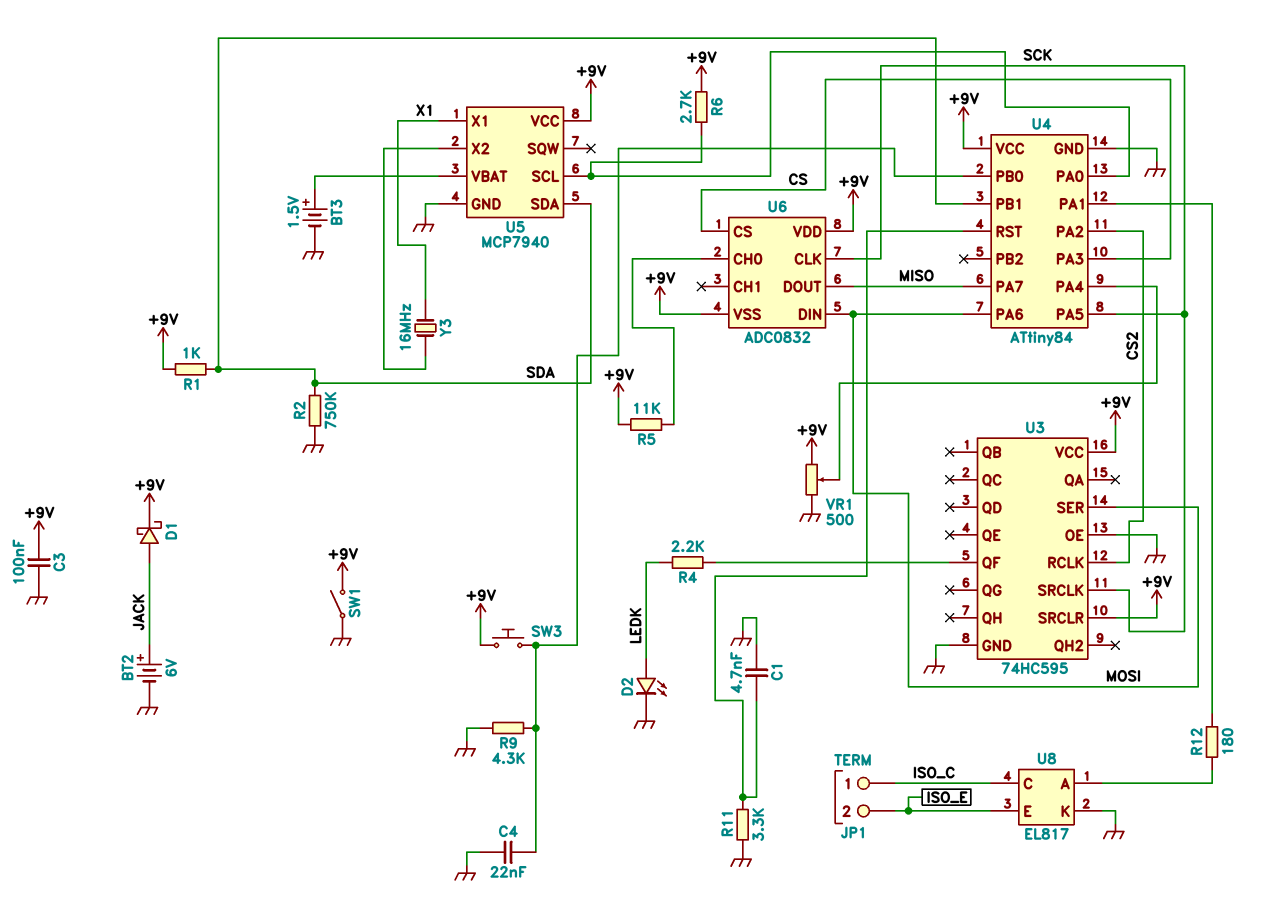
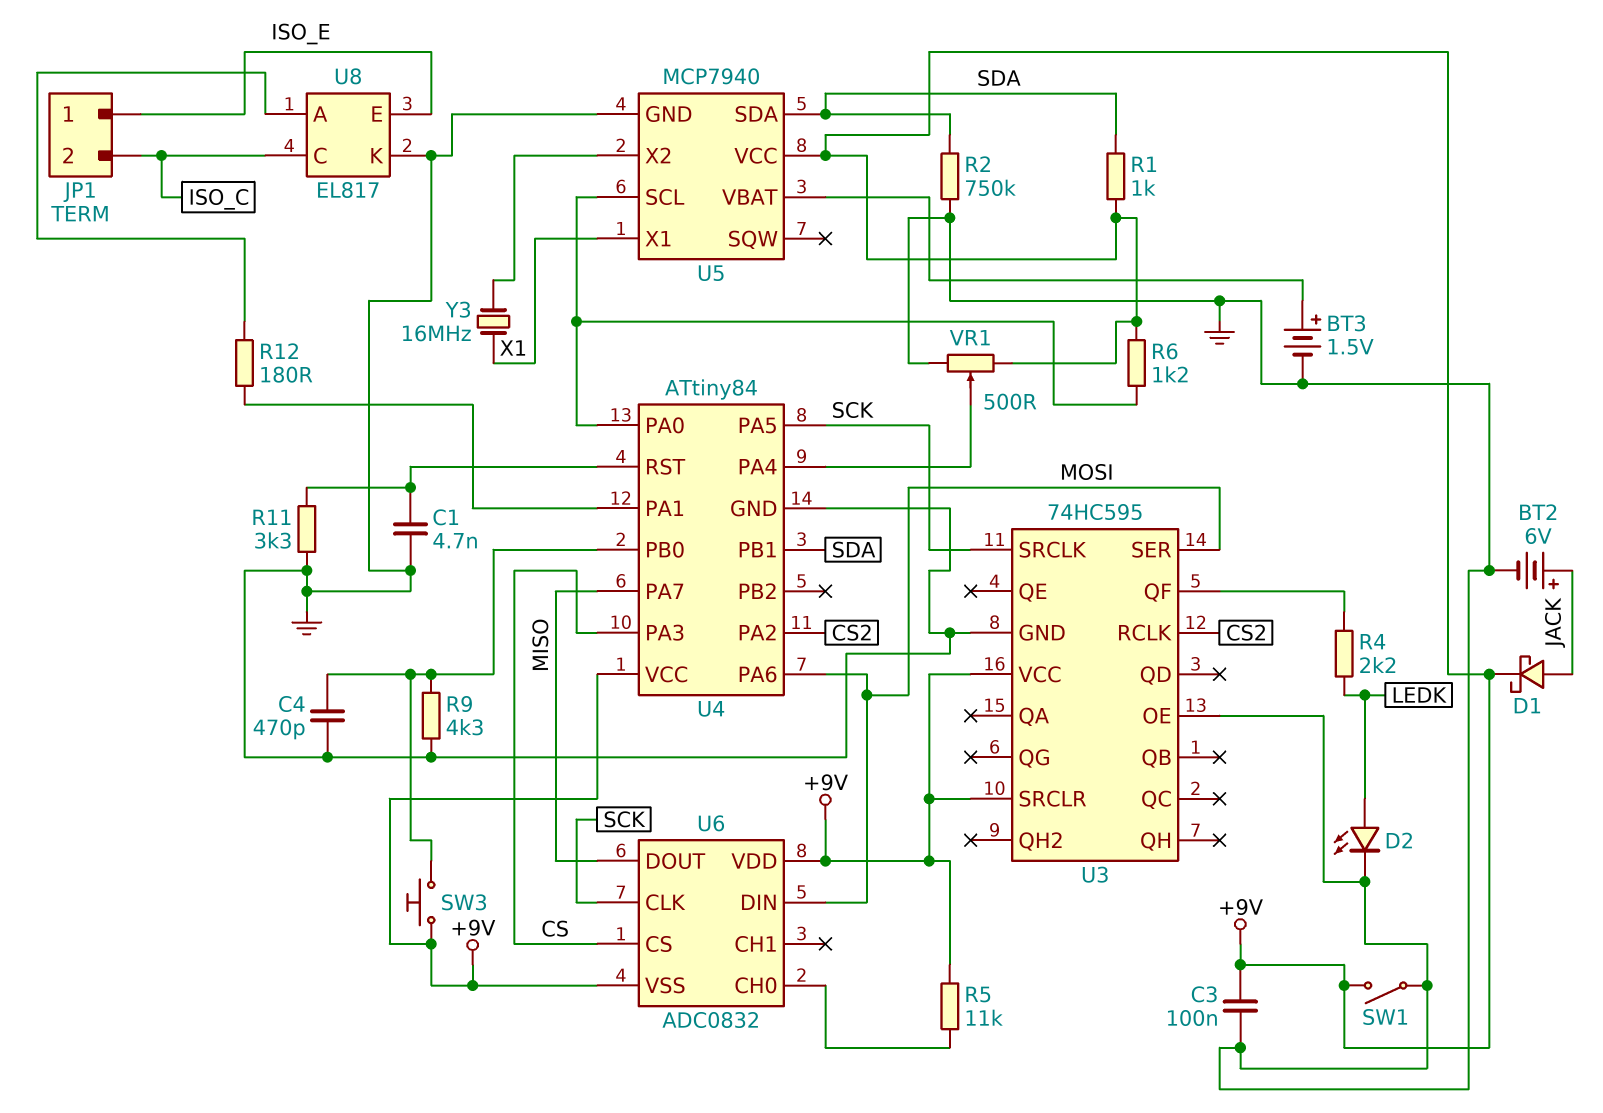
C4: 22nF (GND, U4/PB0) -> 470pF (GND, U4/PB0)
JP1 pin 1: ISO_C -> ISO_E
JP1 pin 2: ISO_E -> ISO_C
R6: 2.7k (+9V, U4/PA0) -> 1.2k (+9V, U4/PA0)

